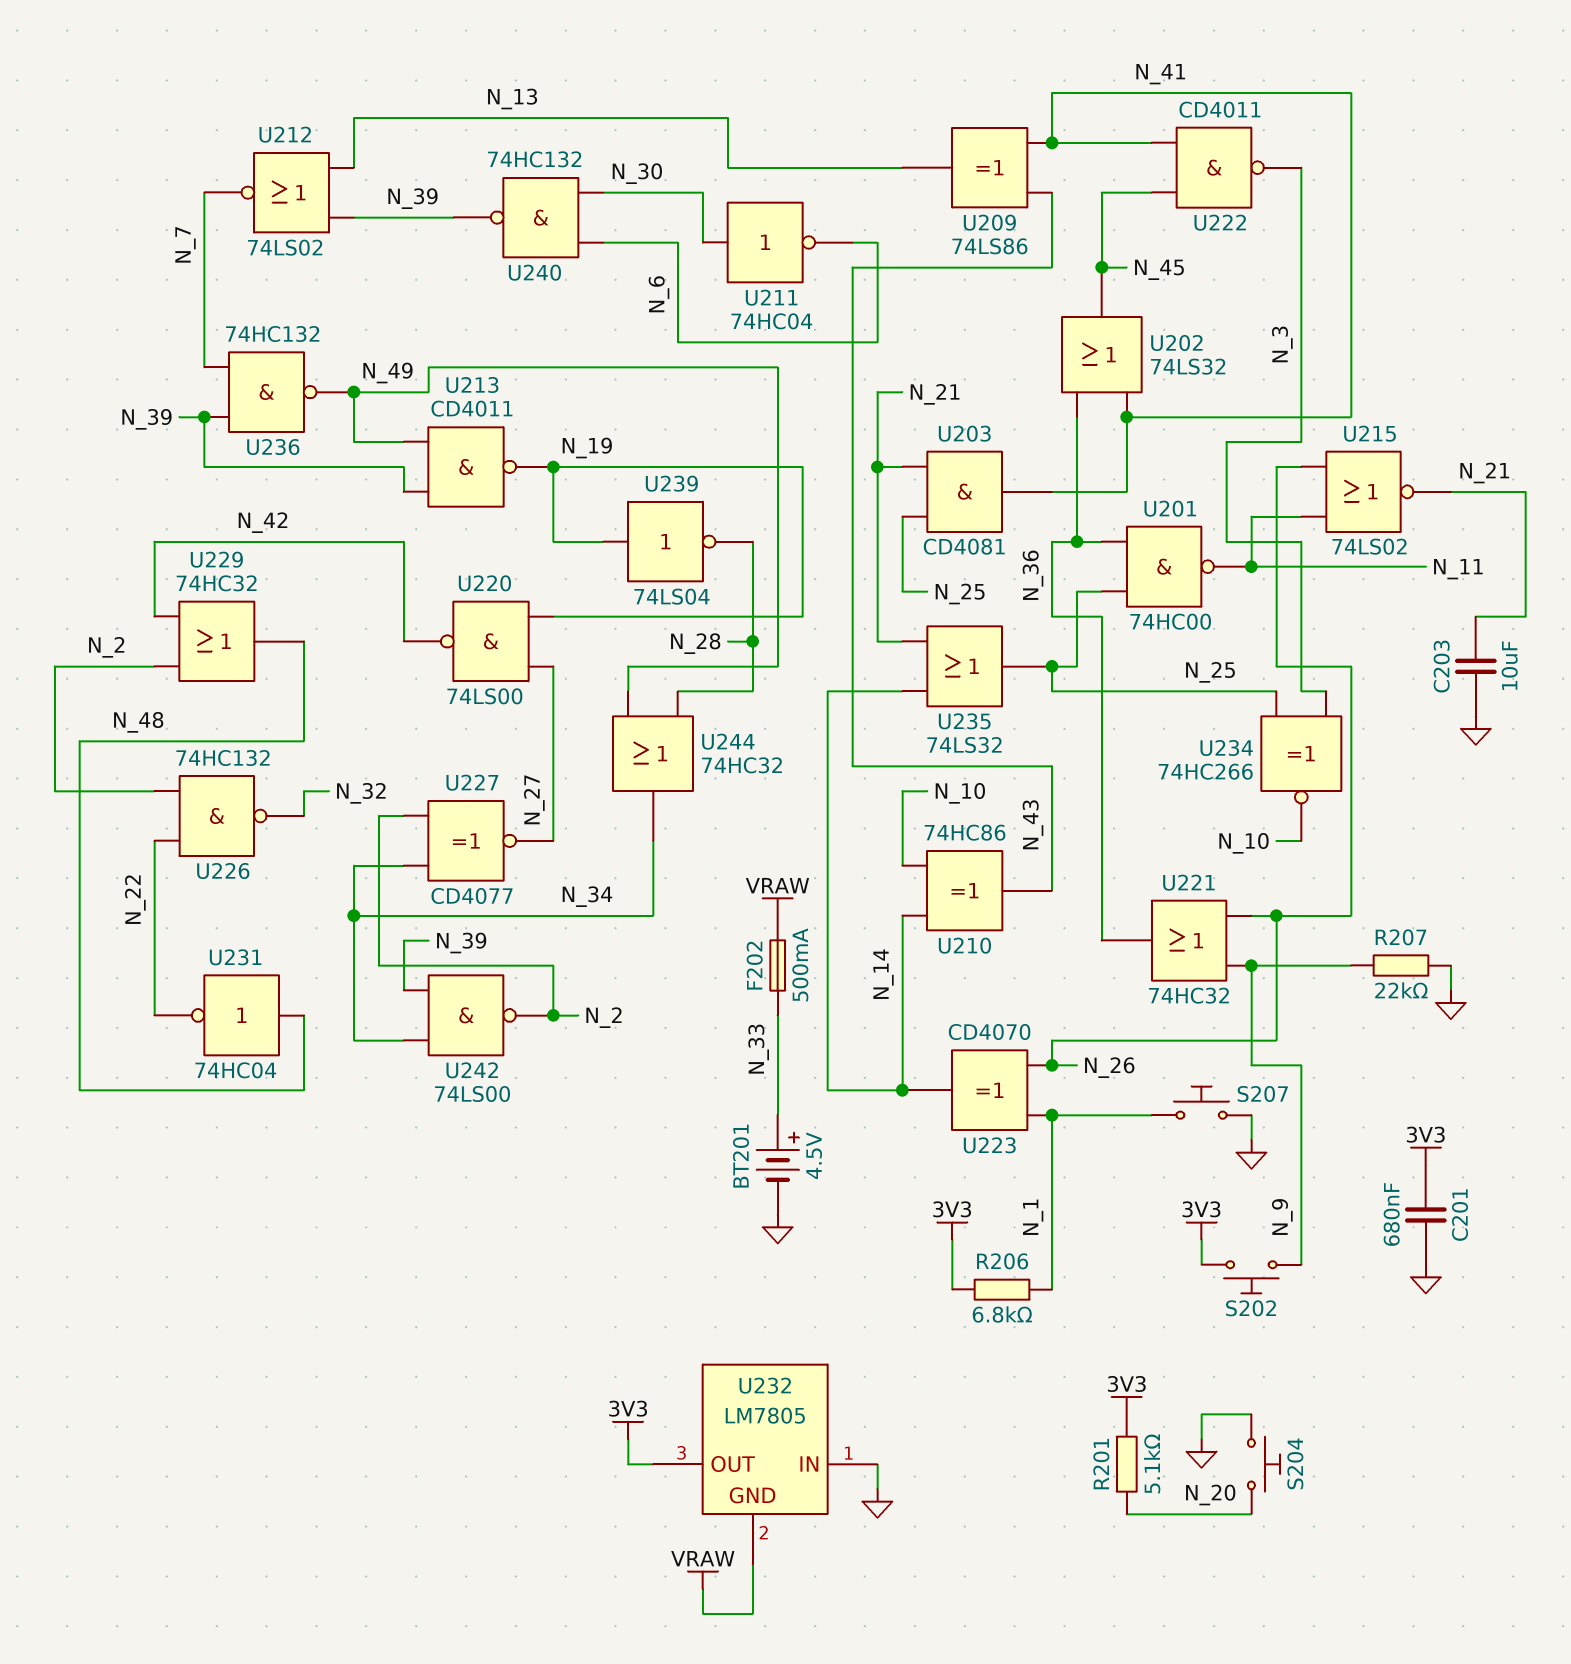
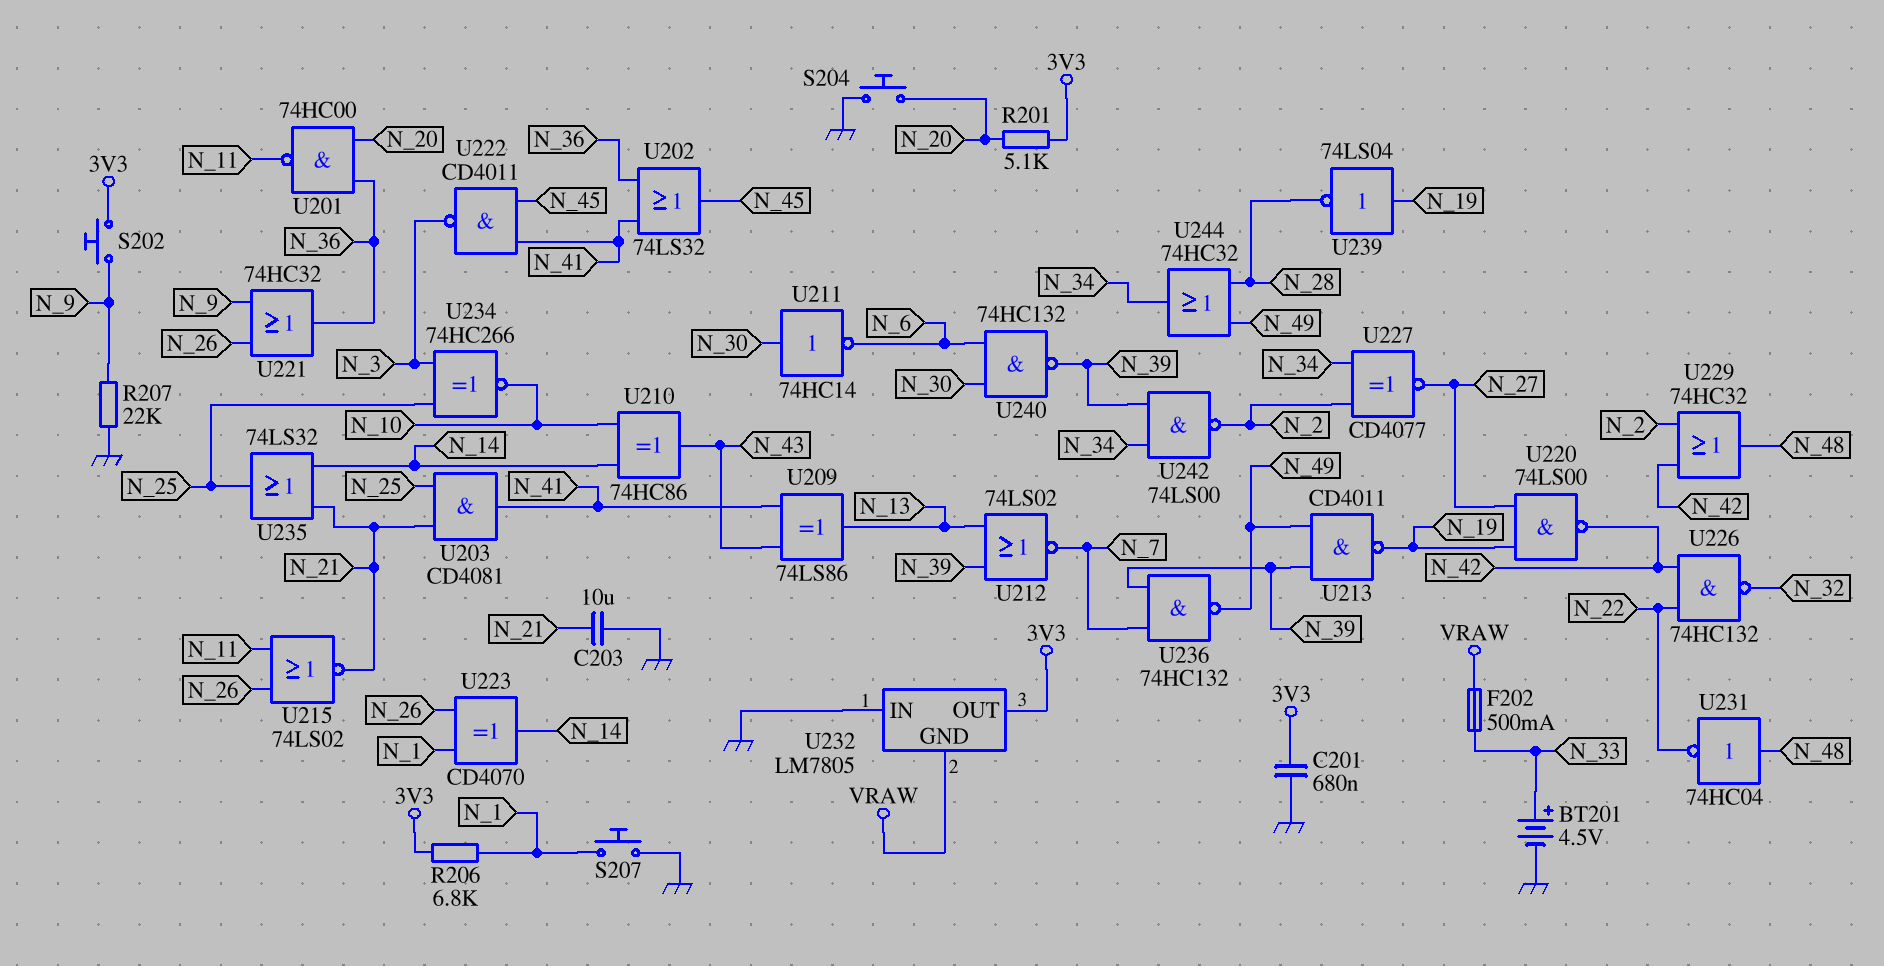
U201: NAND 74HC00 (in N_25, in N_36, out N_11) -> NAND 74HC00 (in N_20, in N_36, out N_11)
U211: NOT 74HC04 (in N_30, out N_6) -> NOT 74HC14 (in N_30, out N_6)
U226: NAND 74HC132 (in N_2, in N_22, out N_32) -> NAND 74HC132 (in N_22, in N_42, out N_32)

